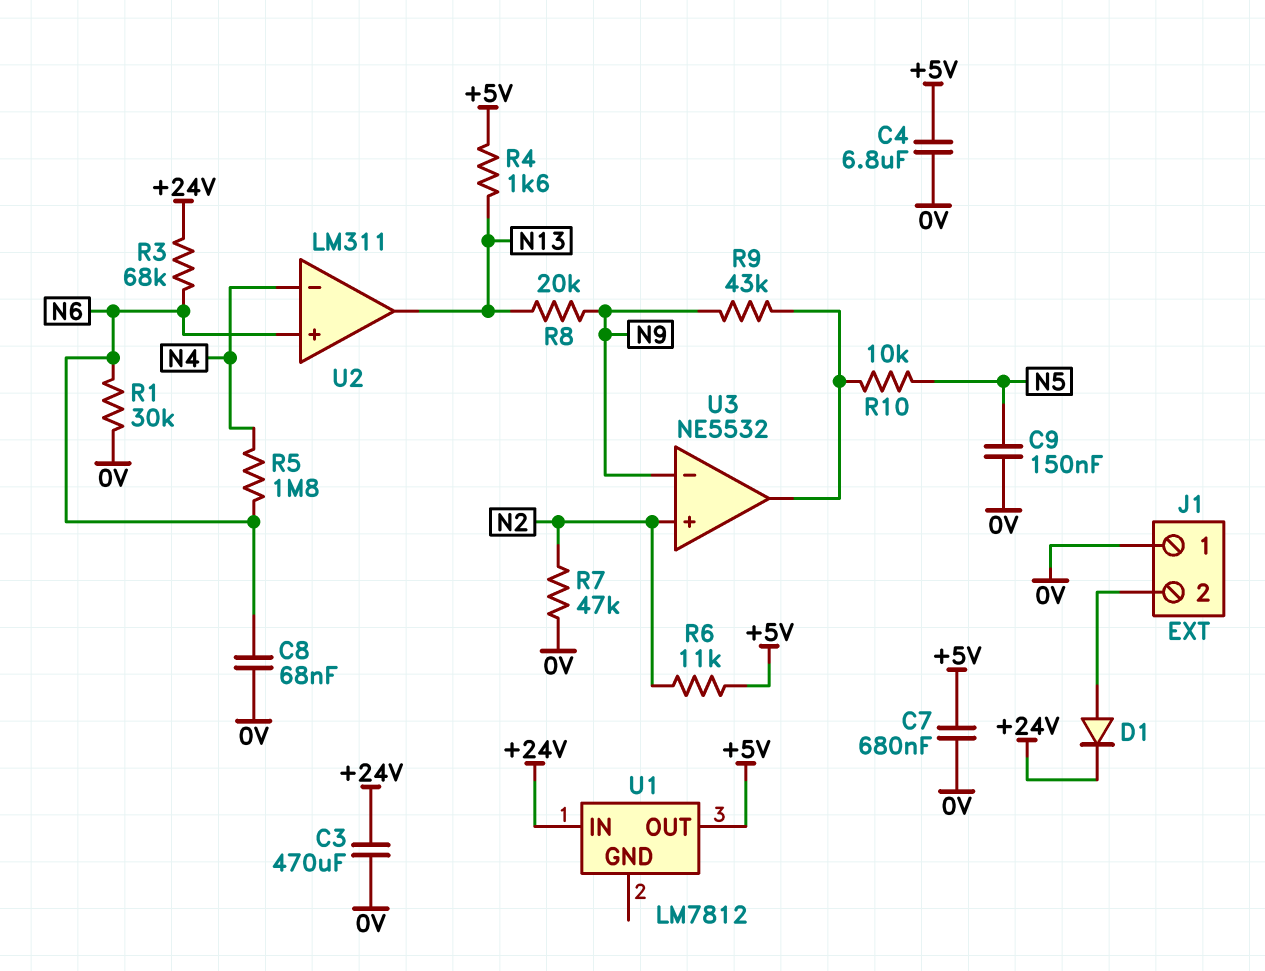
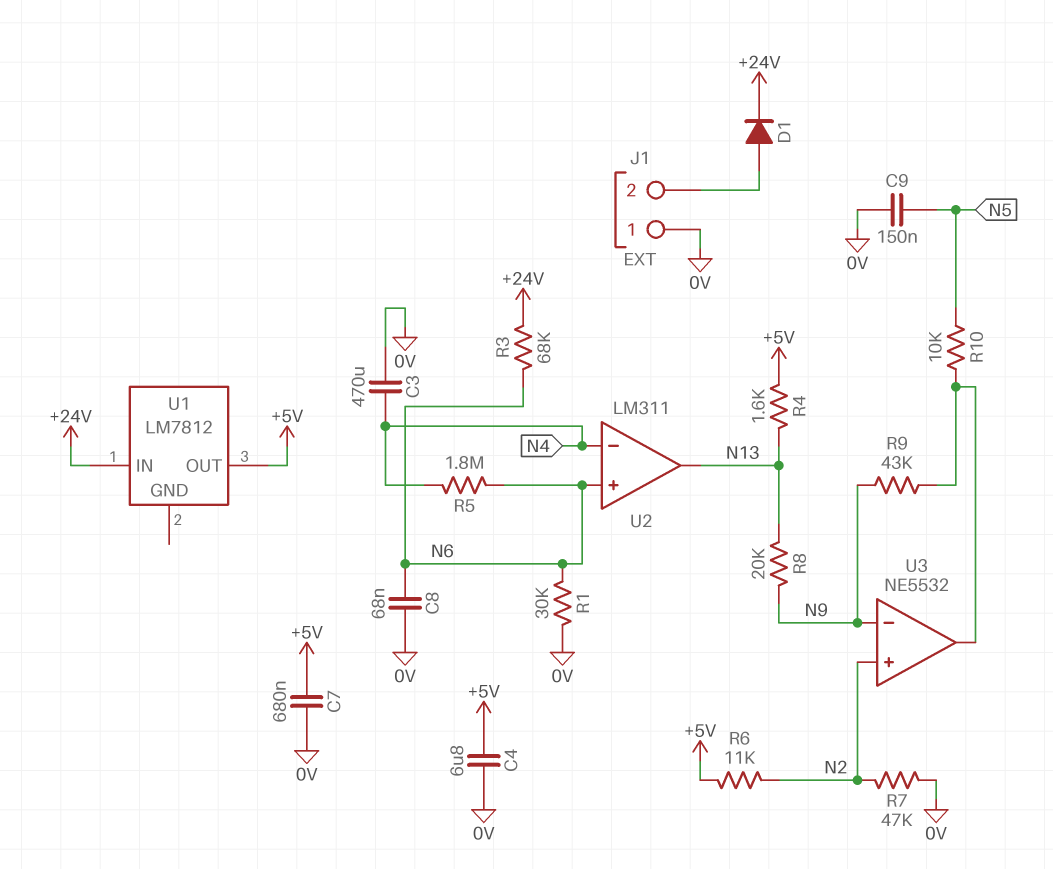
C3: 470uF (+24V, 0V) -> 470uF (0V, N4)

